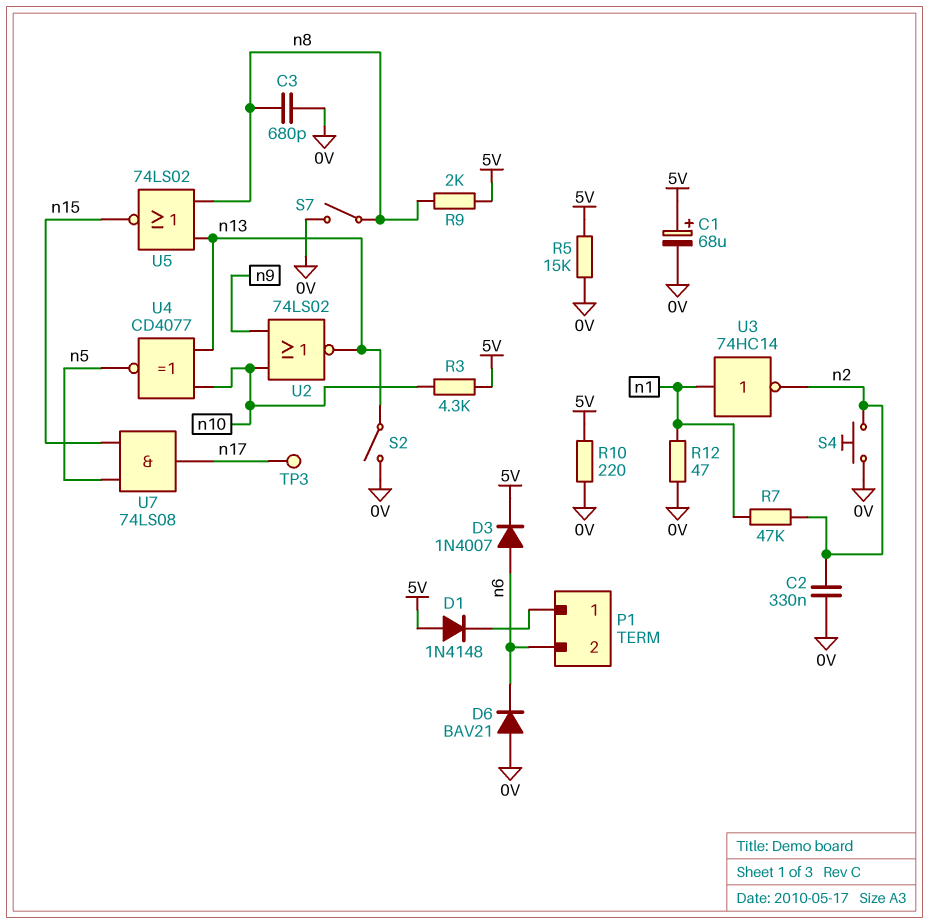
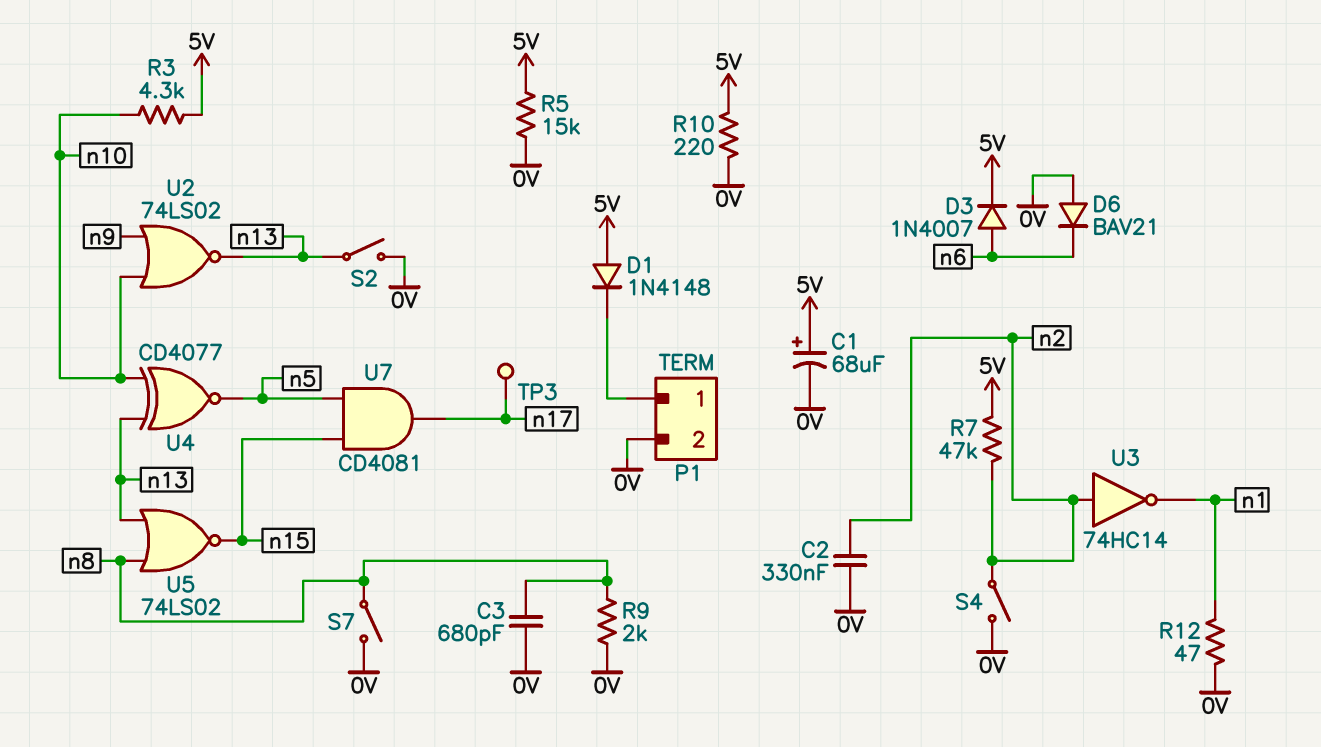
P1 pin 2: n6 -> 0V
R7: 47k (n1, n2) -> 47k (5V, n2)
R9: 2k (5V, n8) -> 2k (0V, n8)
S4: button (0V, n2) -> switch (0V, n2)
U3: NOT 74HC14 (in n1, out n2) -> NOT 74HC14 (in n2, out n1)
U7: AND 74LS08 (in n5, in n15, out n17) -> AND CD4081 (in n5, in n15, out n17)

